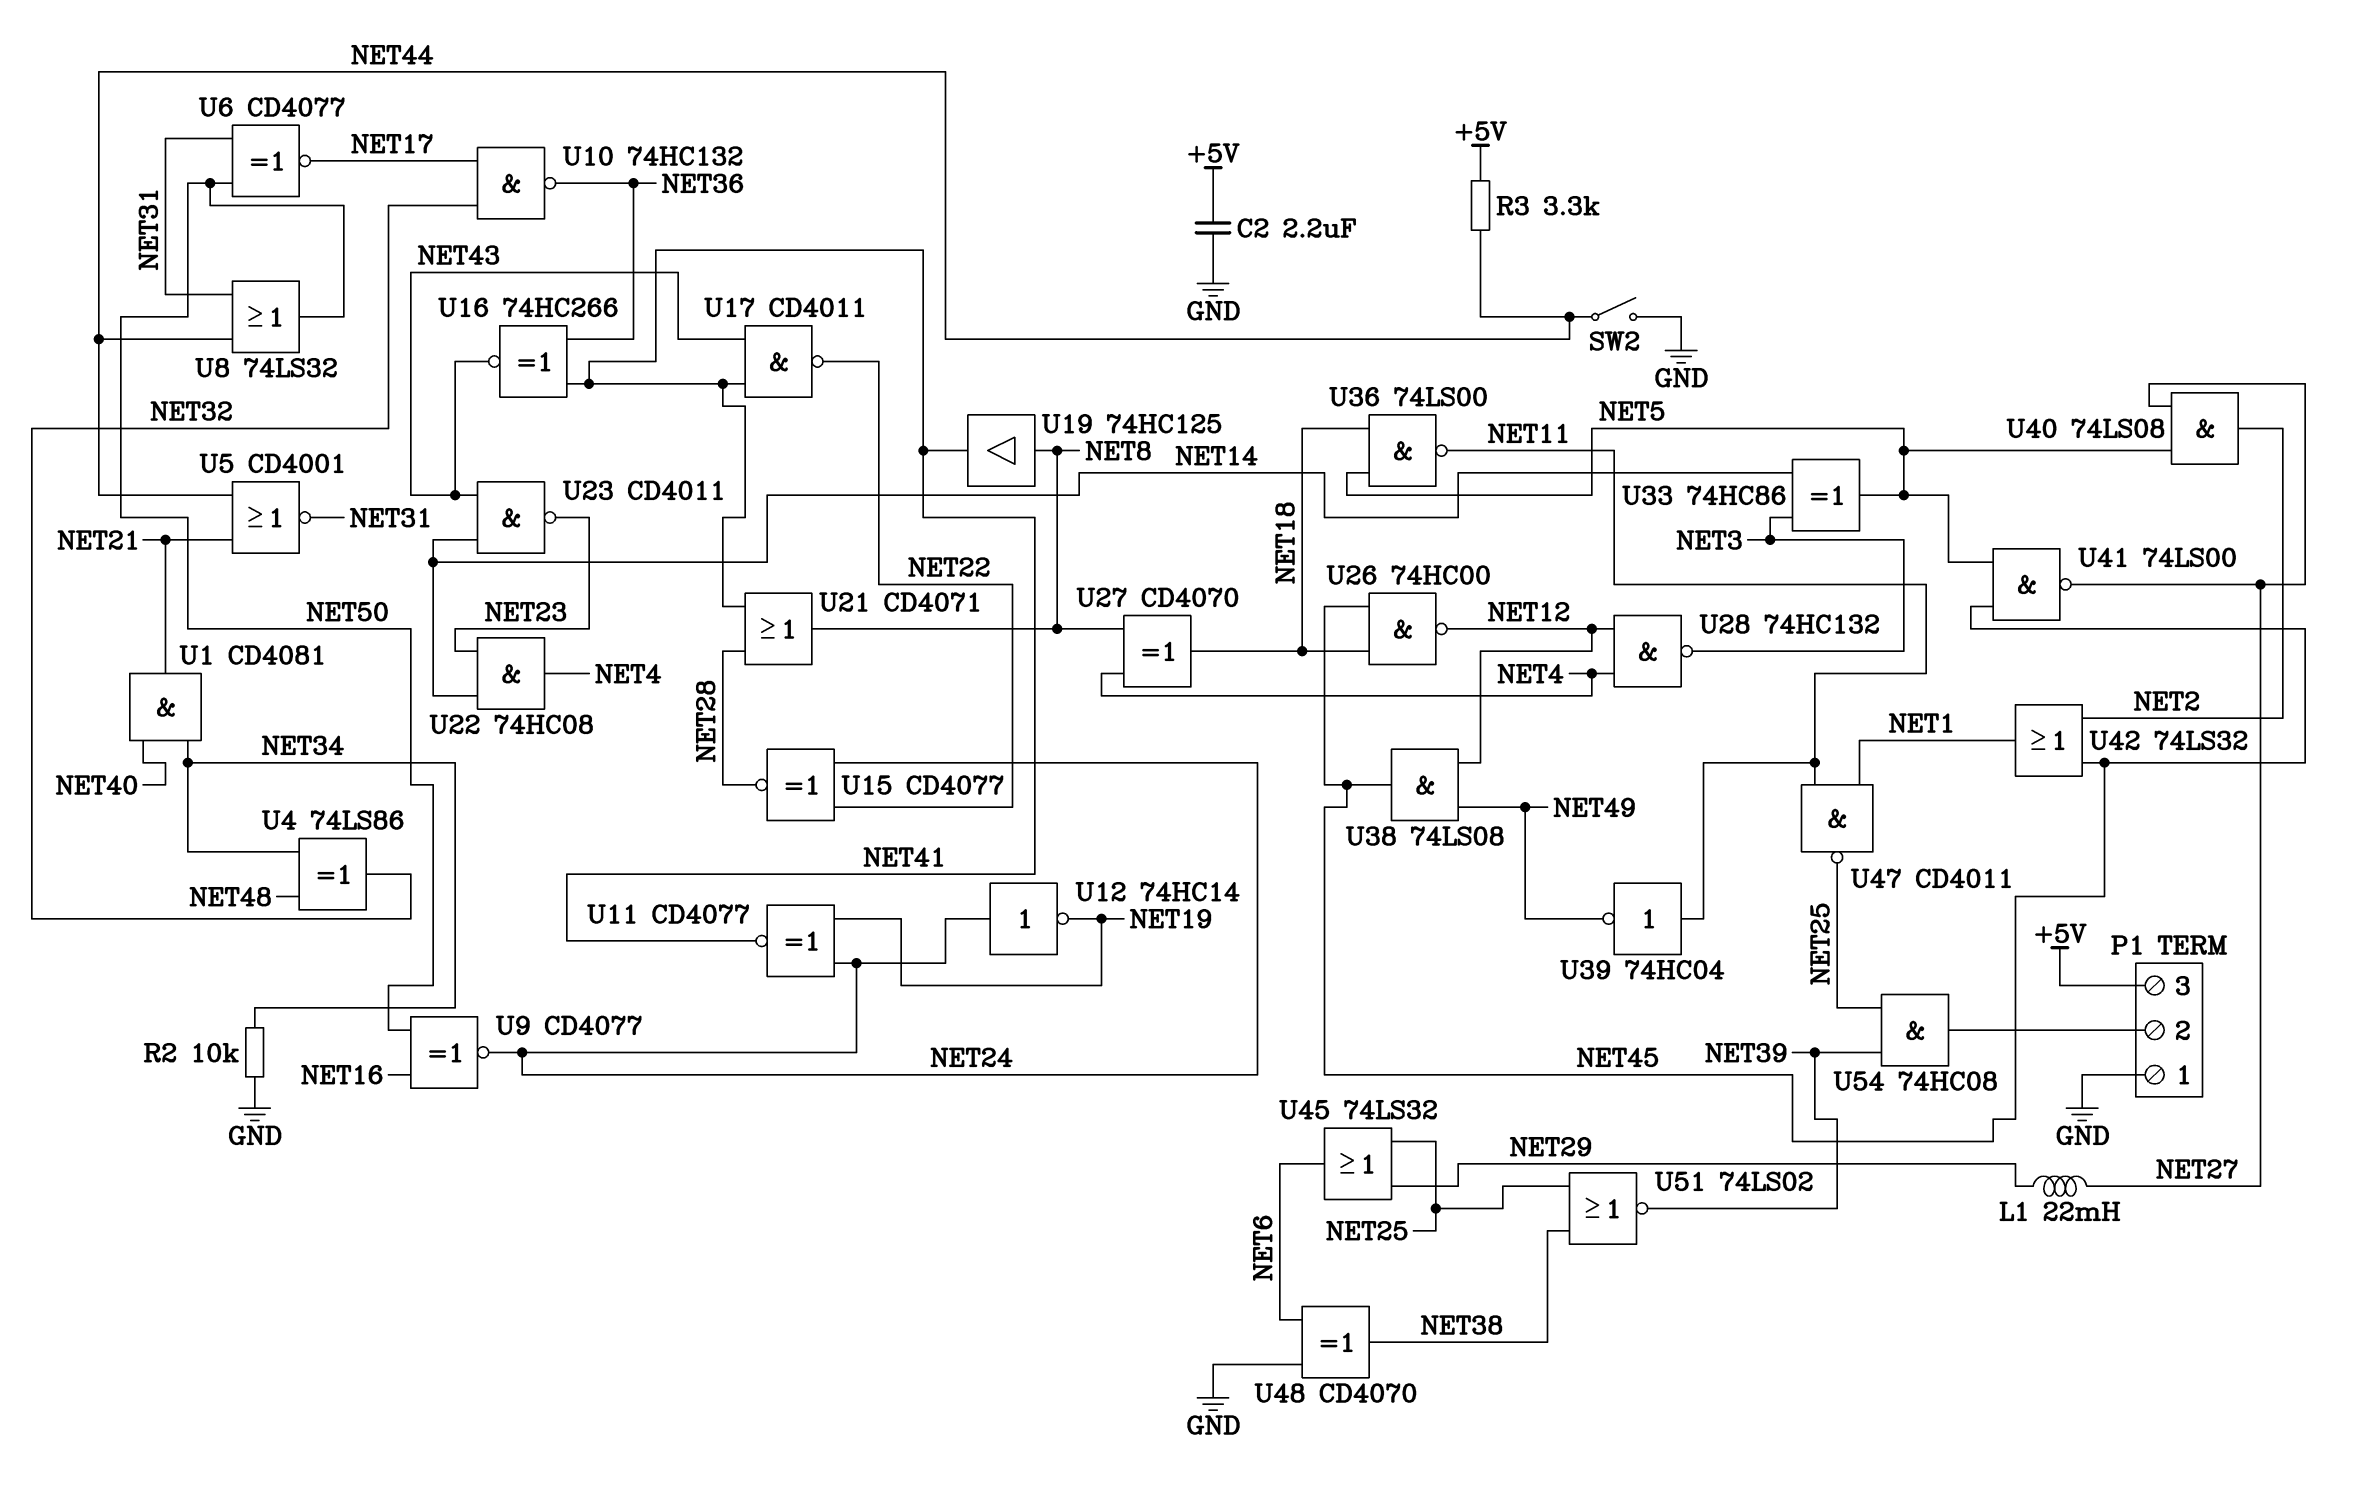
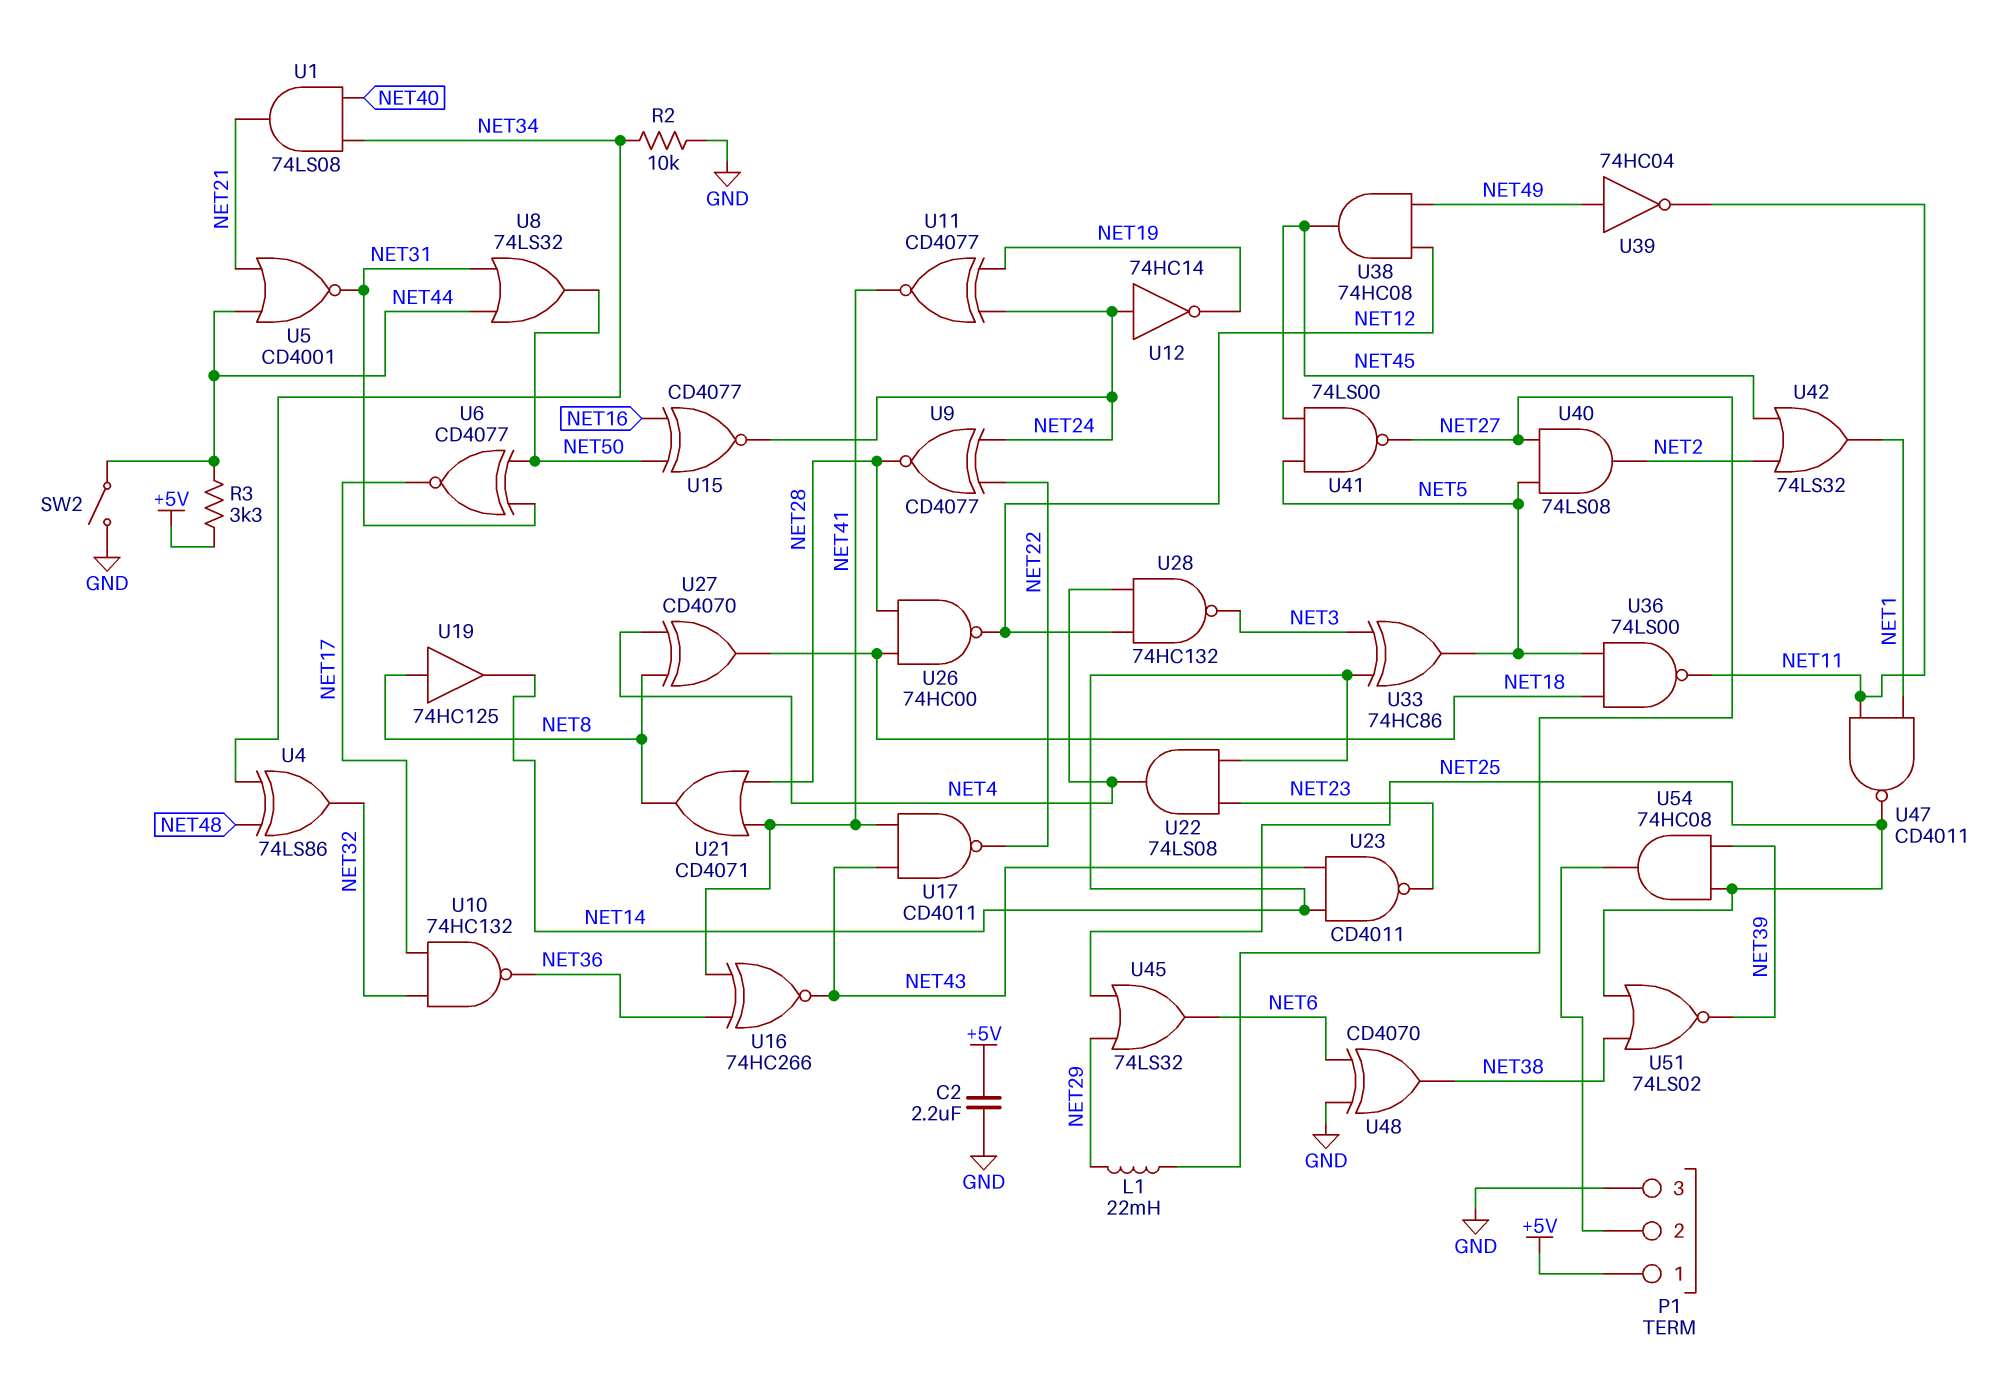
P1 pin 1: GND -> +5V
P1 pin 3: +5V -> GND
U1: AND CD4081 (in NET34, in NET40, out NET21) -> AND 74LS08 (in NET34, in NET40, out NET21)
U9: XNOR CD4077 (in NET16, in NET50, out NET24) -> XNOR CD4077 (in NET22, in NET24, out NET28)
U15: XNOR CD4077 (in NET22, in NET24, out NET28) -> XNOR CD4077 (in NET16, in NET50, out NET24)
U19: buffer 74HC125 (in NET8, out NET41) -> buffer 74HC125 (in NET8, out NET14)
U22: AND 74HC08 (in NET14, in NET23, out NET4) -> AND 74LS08 (in NET14, in NET23, out NET4)
U26: NAND 74HC00 (in NET18, in NET45, out NET12) -> NAND 74HC00 (in NET18, in NET28, out NET12)
U38: AND 74LS08 (in NET12, in NET49, out NET45) -> AND 74HC08 (in NET12, in NET49, out NET45)
U39: NOT 74HC04 (in NET11, out NET49) -> NOT 74HC04 (in NET49, out NET11)

